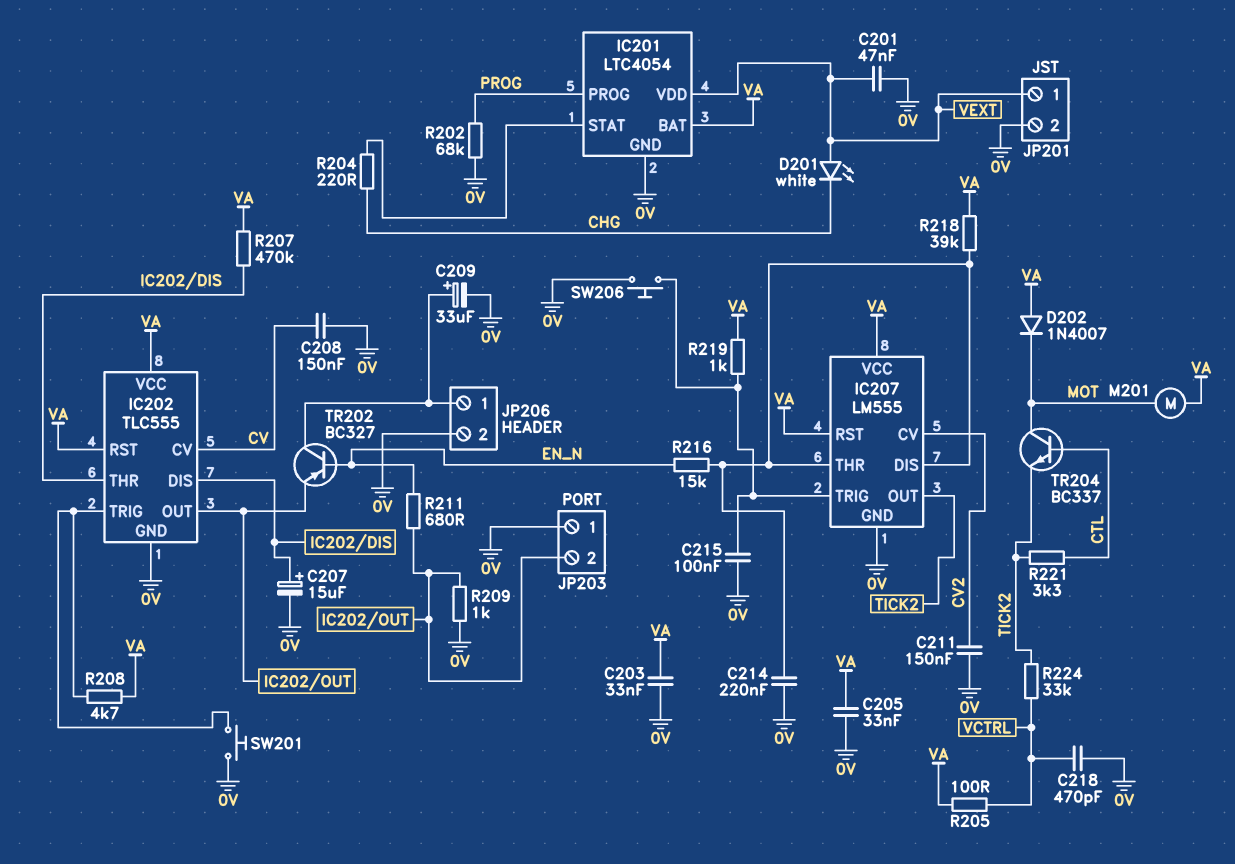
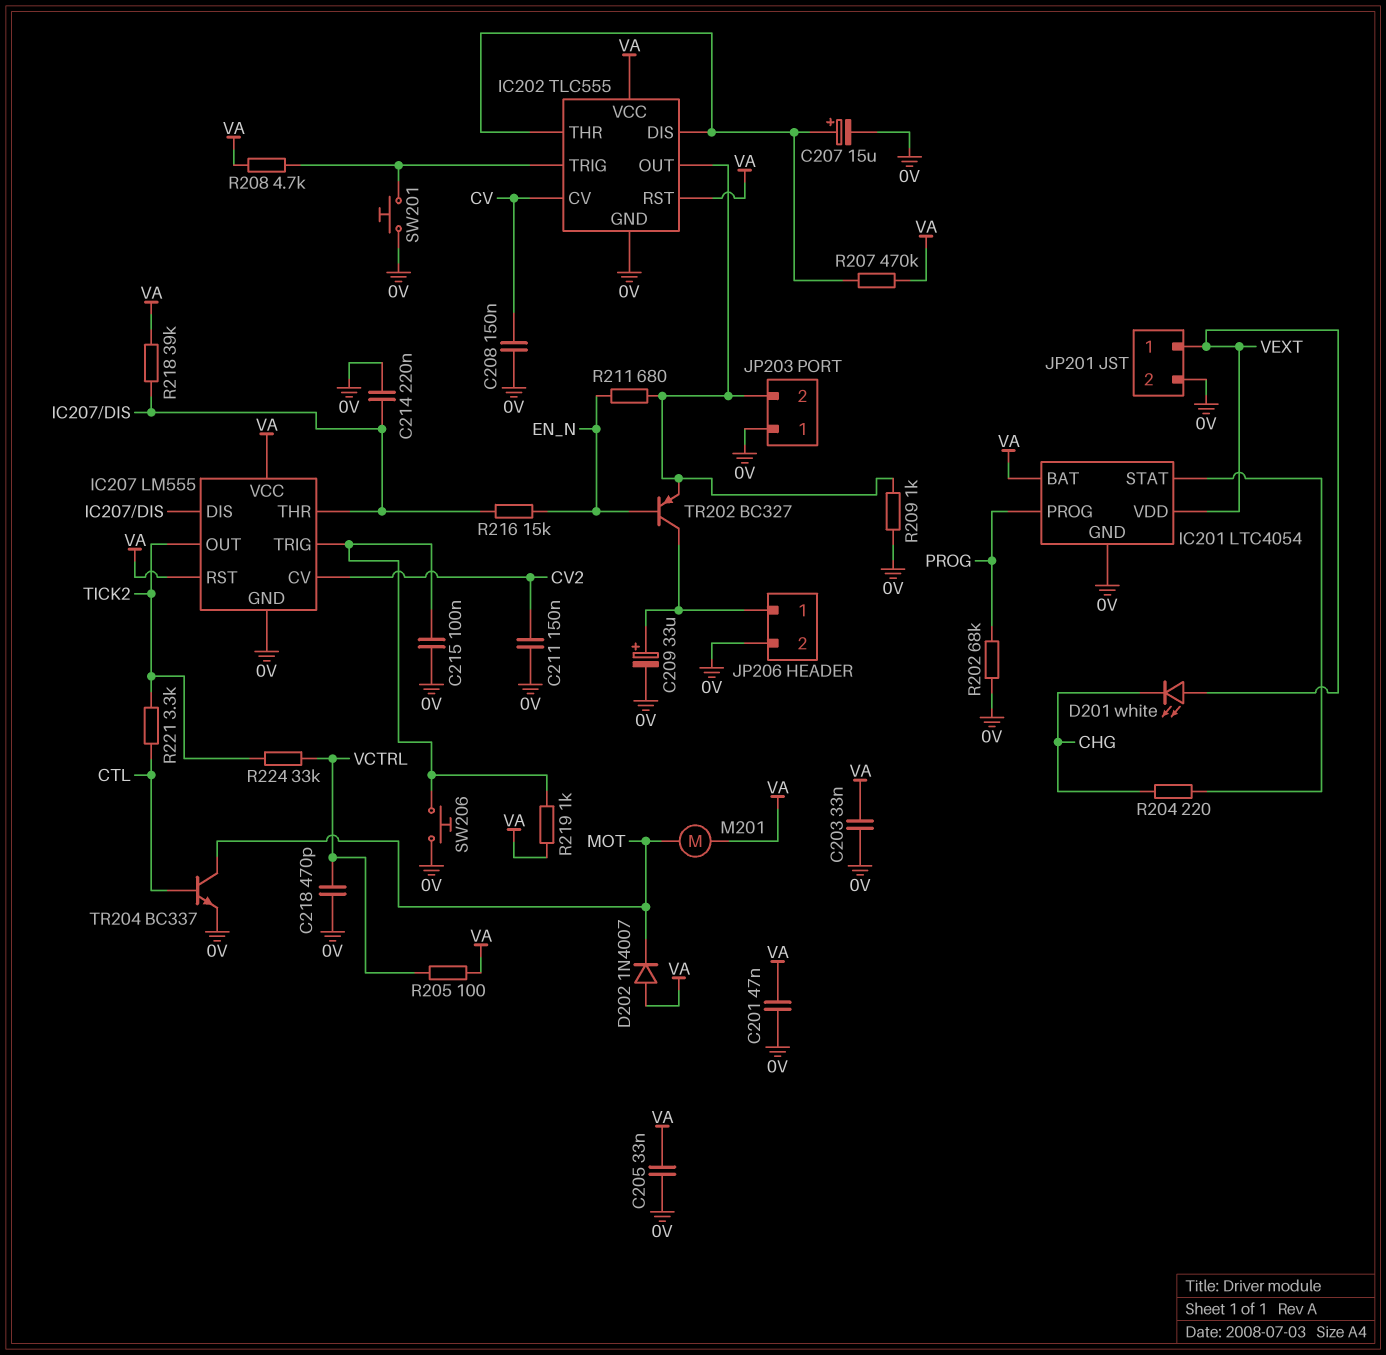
C201: 47nF (0V, VEXT) -> 47nF (0V, VA)
TR204: NPN BC337 (B CTL, C MOT, E TICK2) -> NPN BC337 (B CTL, C MOT, E 0V)

